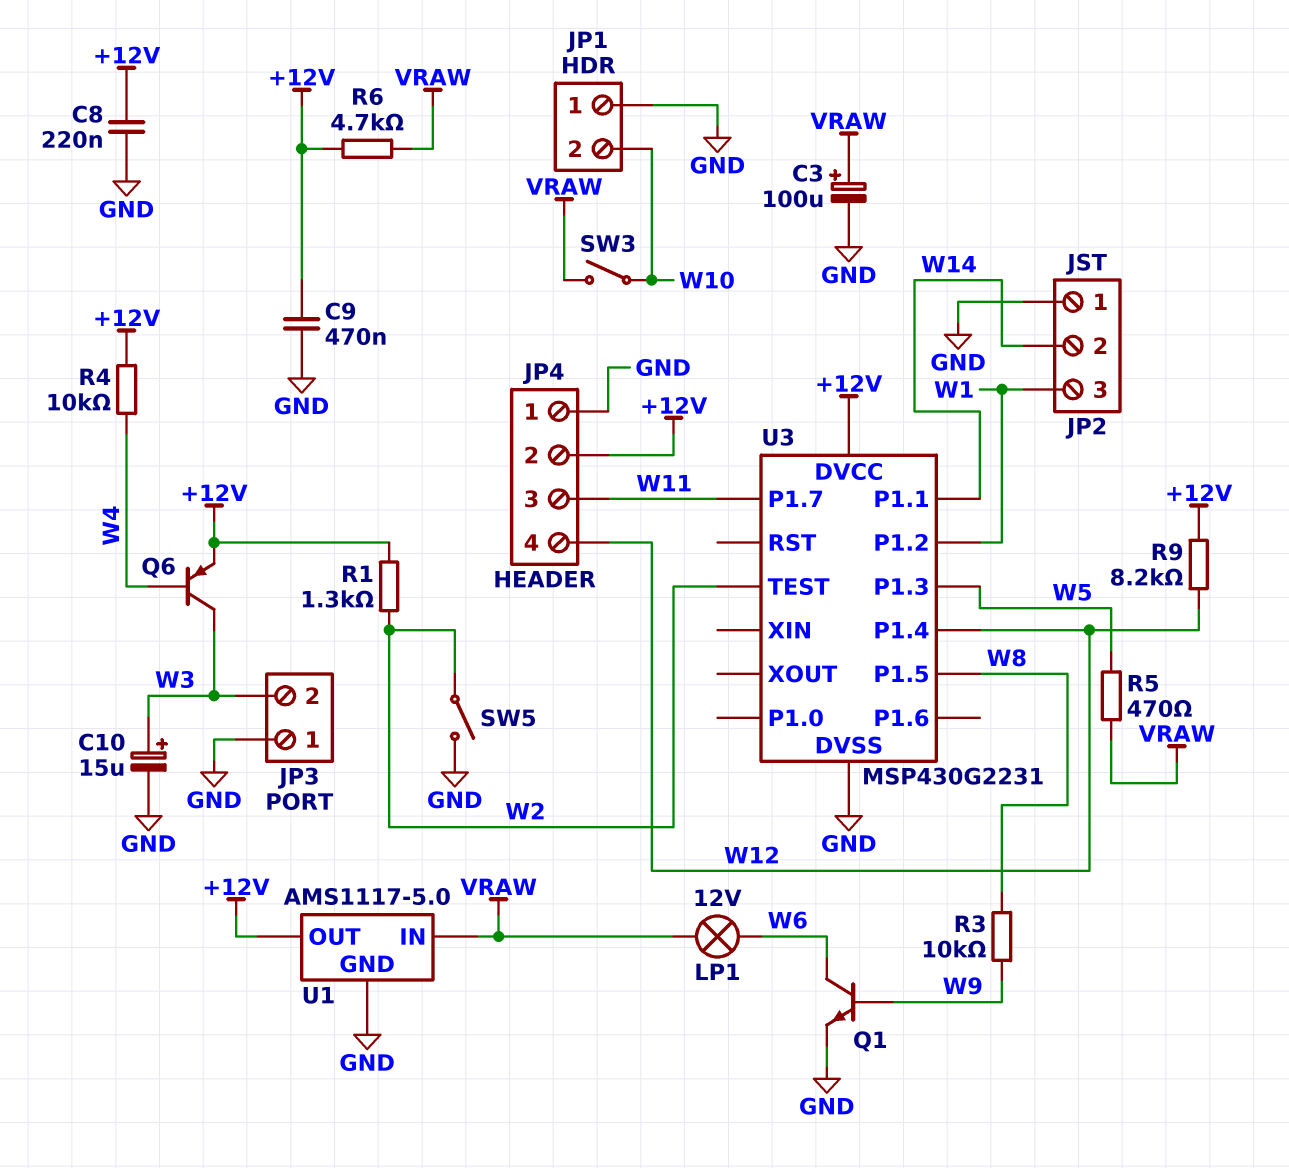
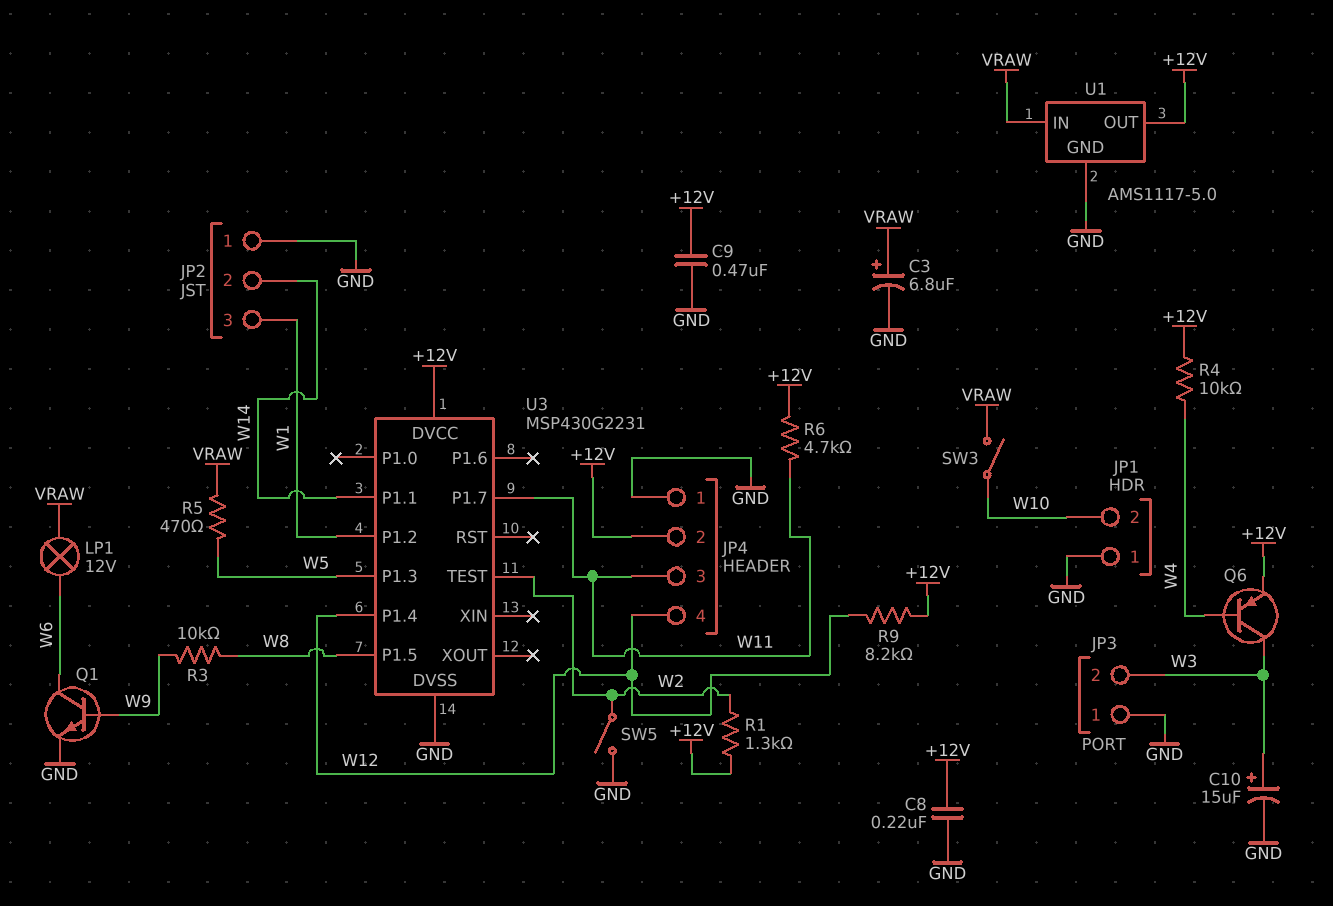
C3: 100uF (plus VRAW, minus GND) -> 6.8uF (plus VRAW, minus GND)
R6: 4.7k (+12V, VRAW) -> 4.7k (+12V, W11)

